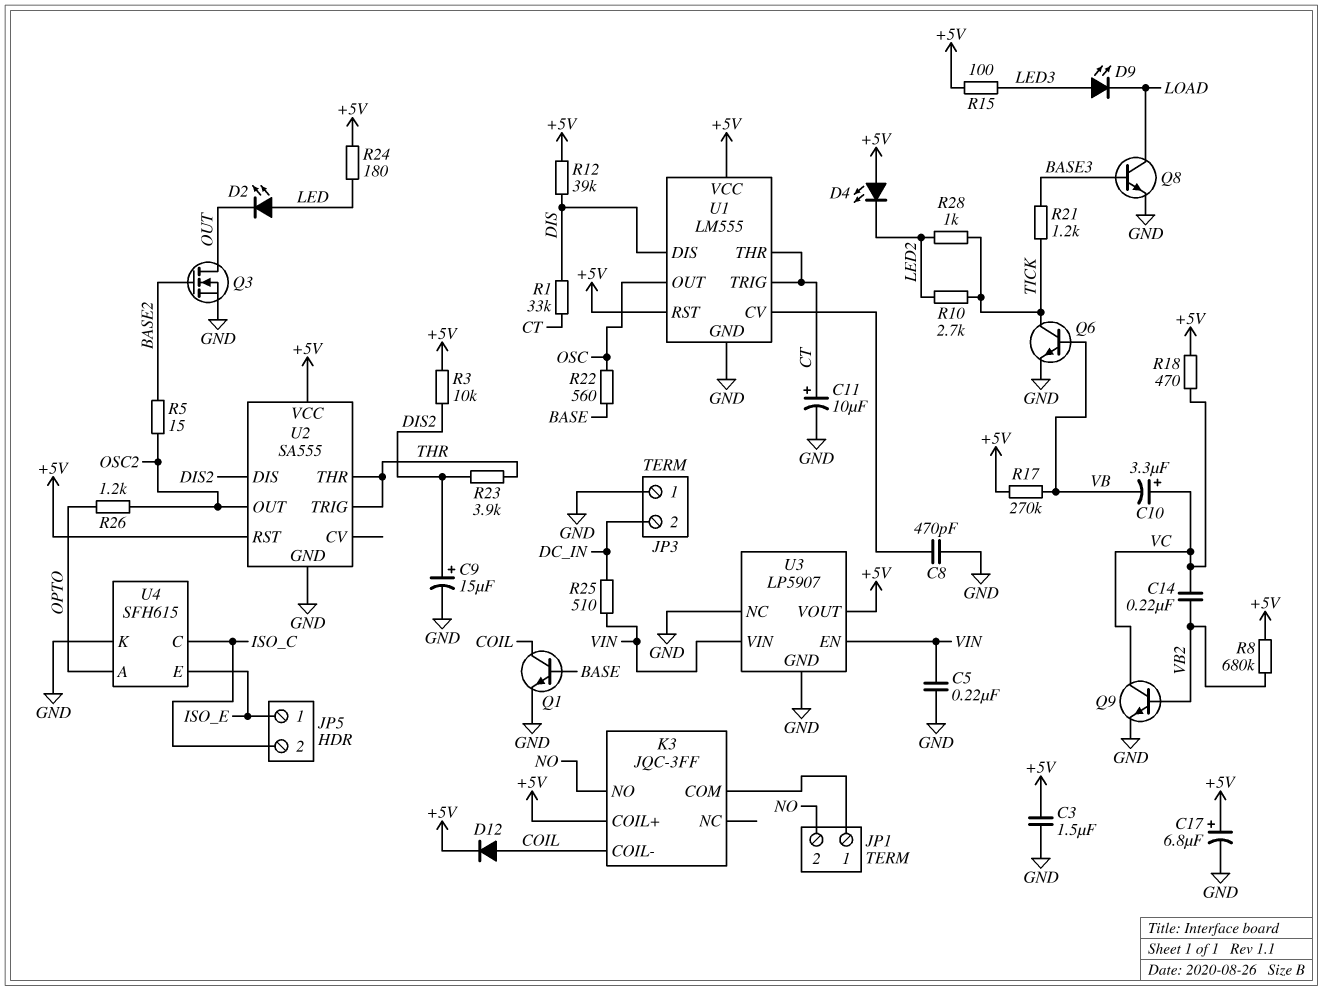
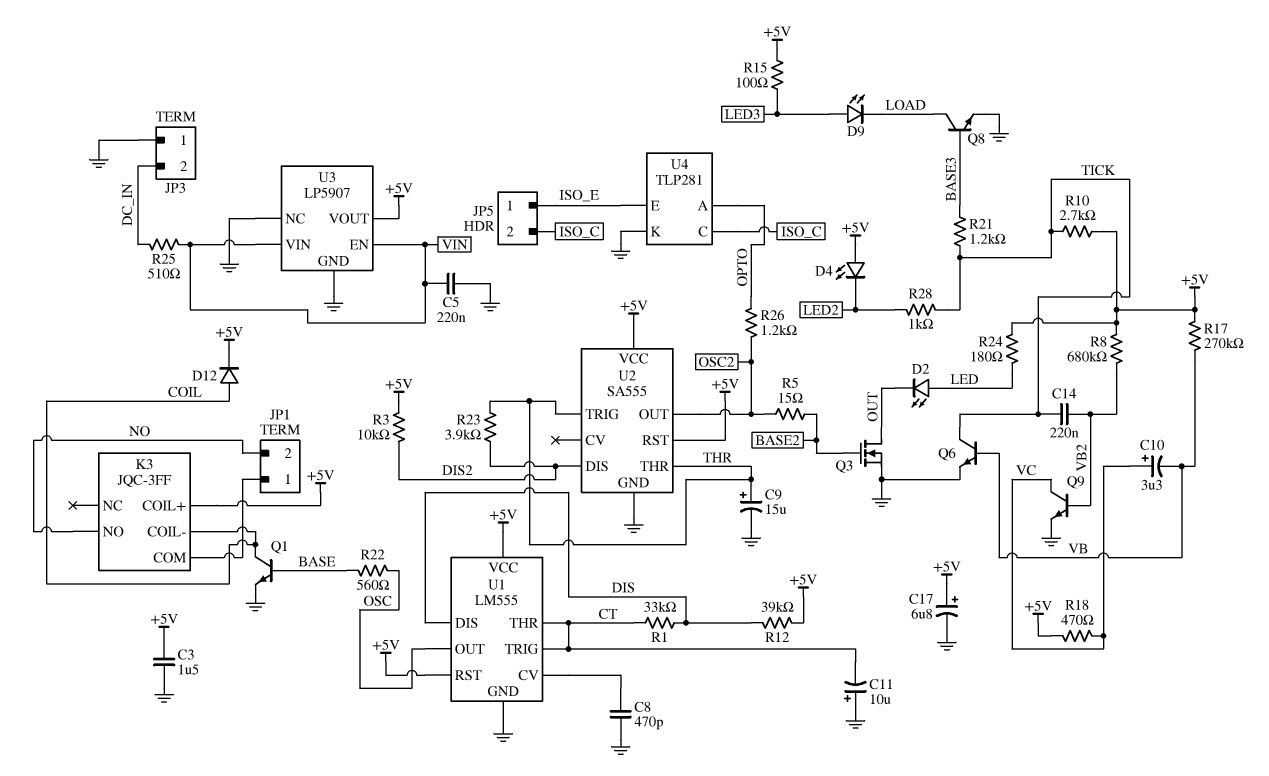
C9: 15uF (plus DIS2, minus GND) -> 15uF (plus THR, minus GND)
C11: 10uF (plus CT, minus GND) -> 10uF (plus GND, minus CT)
C14: 220nF (VB2, VC) -> 220nF (TICK, VB2)
R10: 2.7k (LED2, TICK) -> 2.7k (+5V, TICK)
U4: SFH615 -> TLP281

